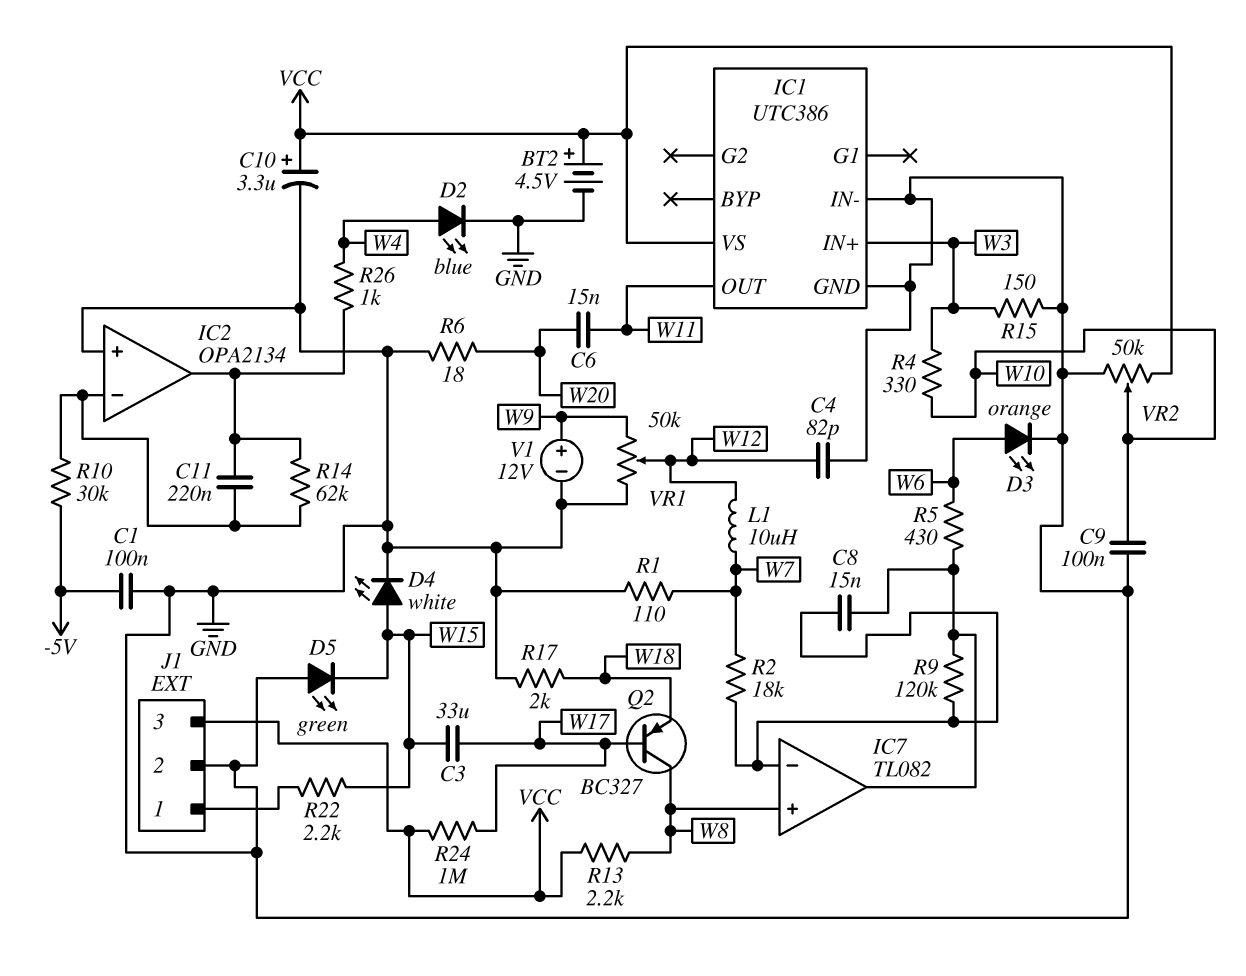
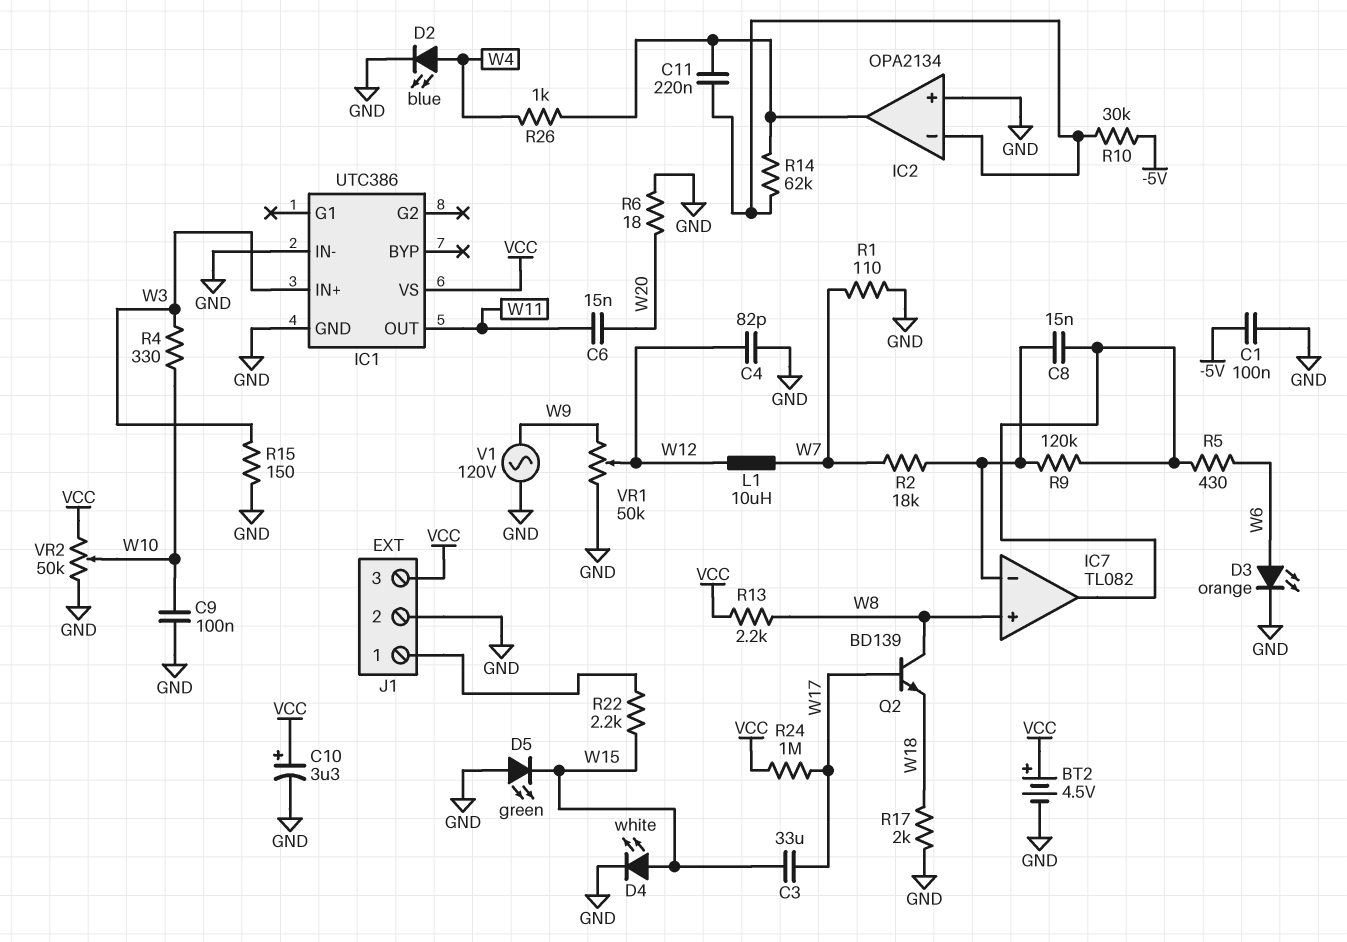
Q2: PNP BC327 (B W17, C W8, E W18) -> NPN BD139 (B W17, C W8, E W18)
V1: 12V (plus W9, minus GND) -> AC 120V (GND, W9)

